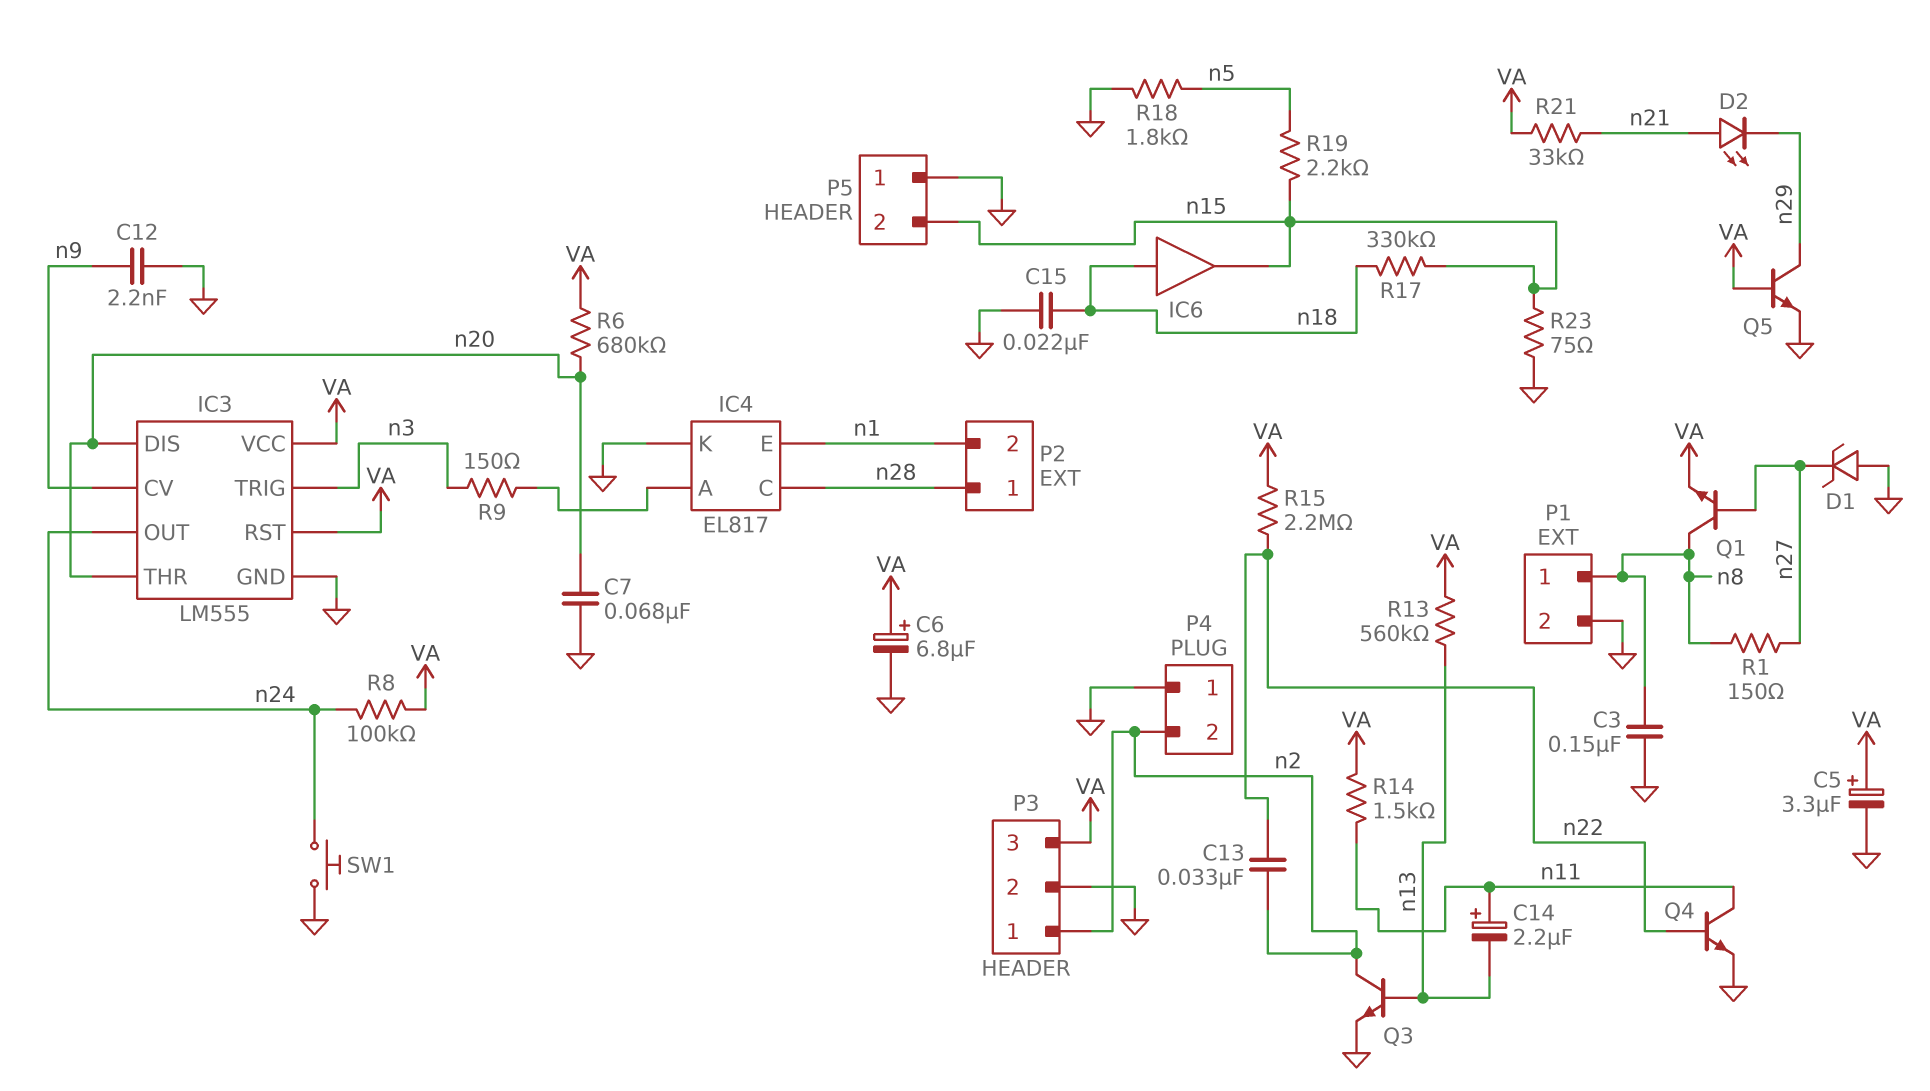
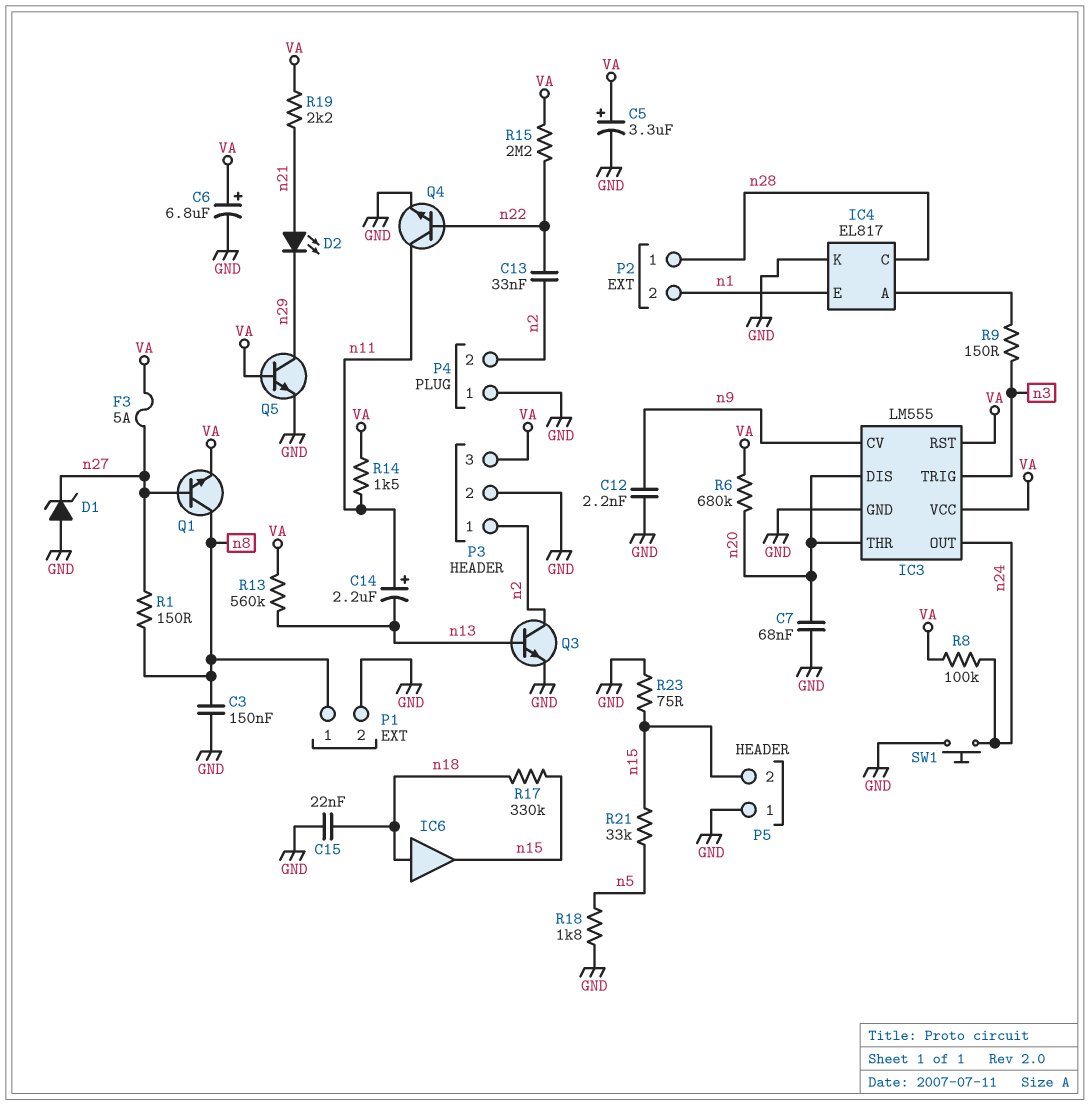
F3: none -> 5A (VA, n27)
R19: 2.2k (n5, n15) -> 2.2k (VA, n21)
R21: 33k (VA, n21) -> 33k (n5, n15)

